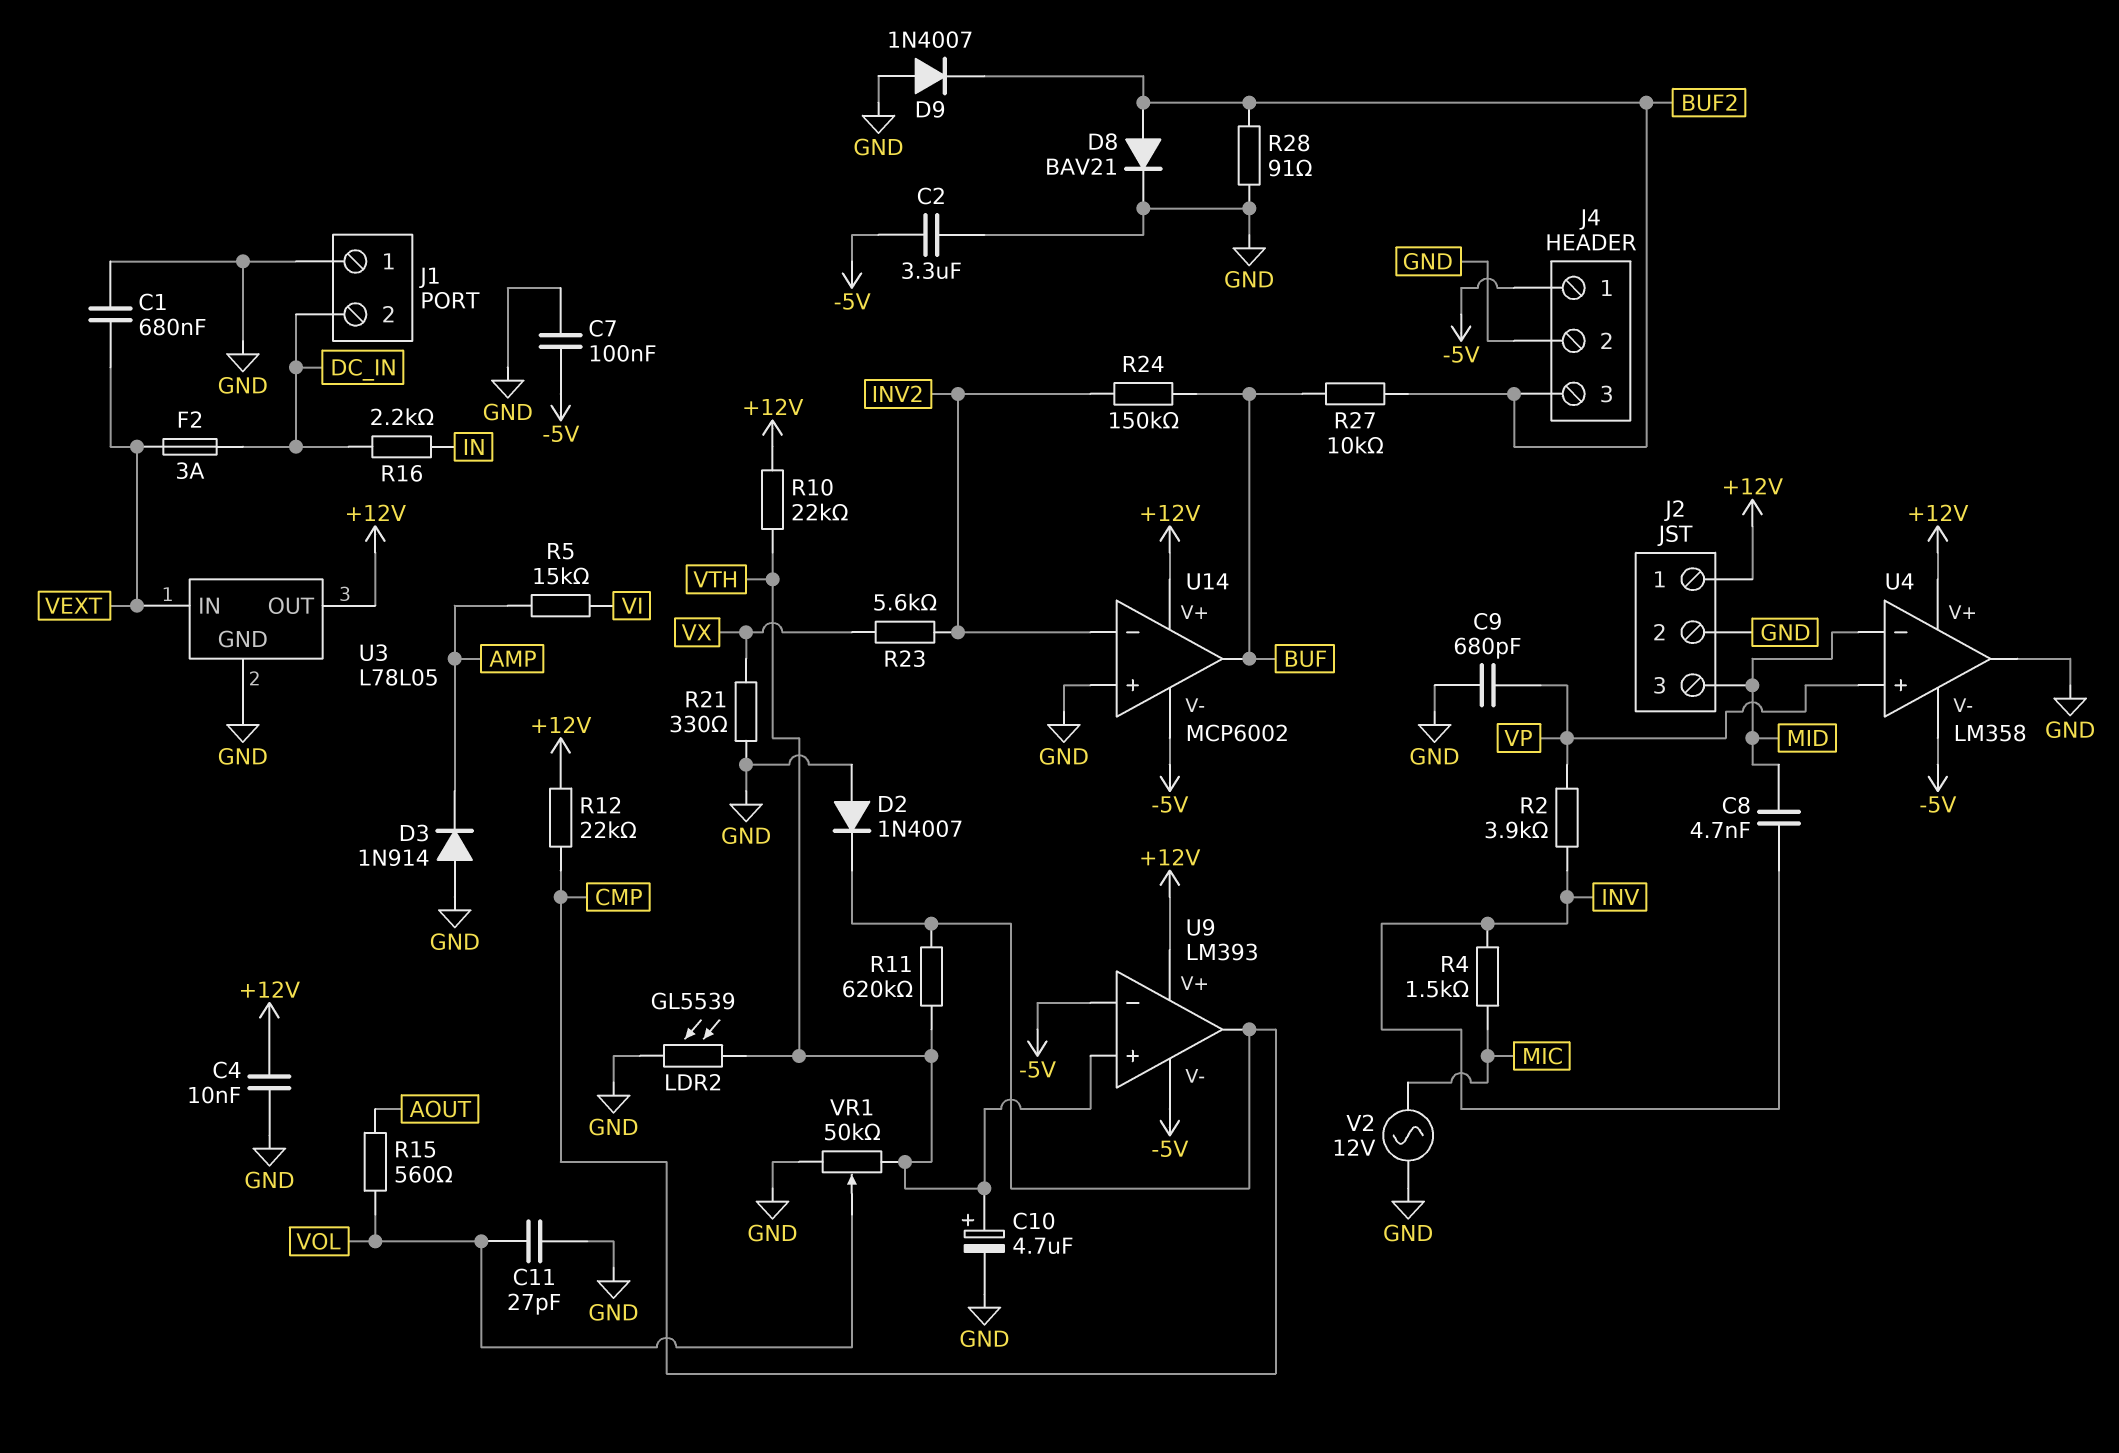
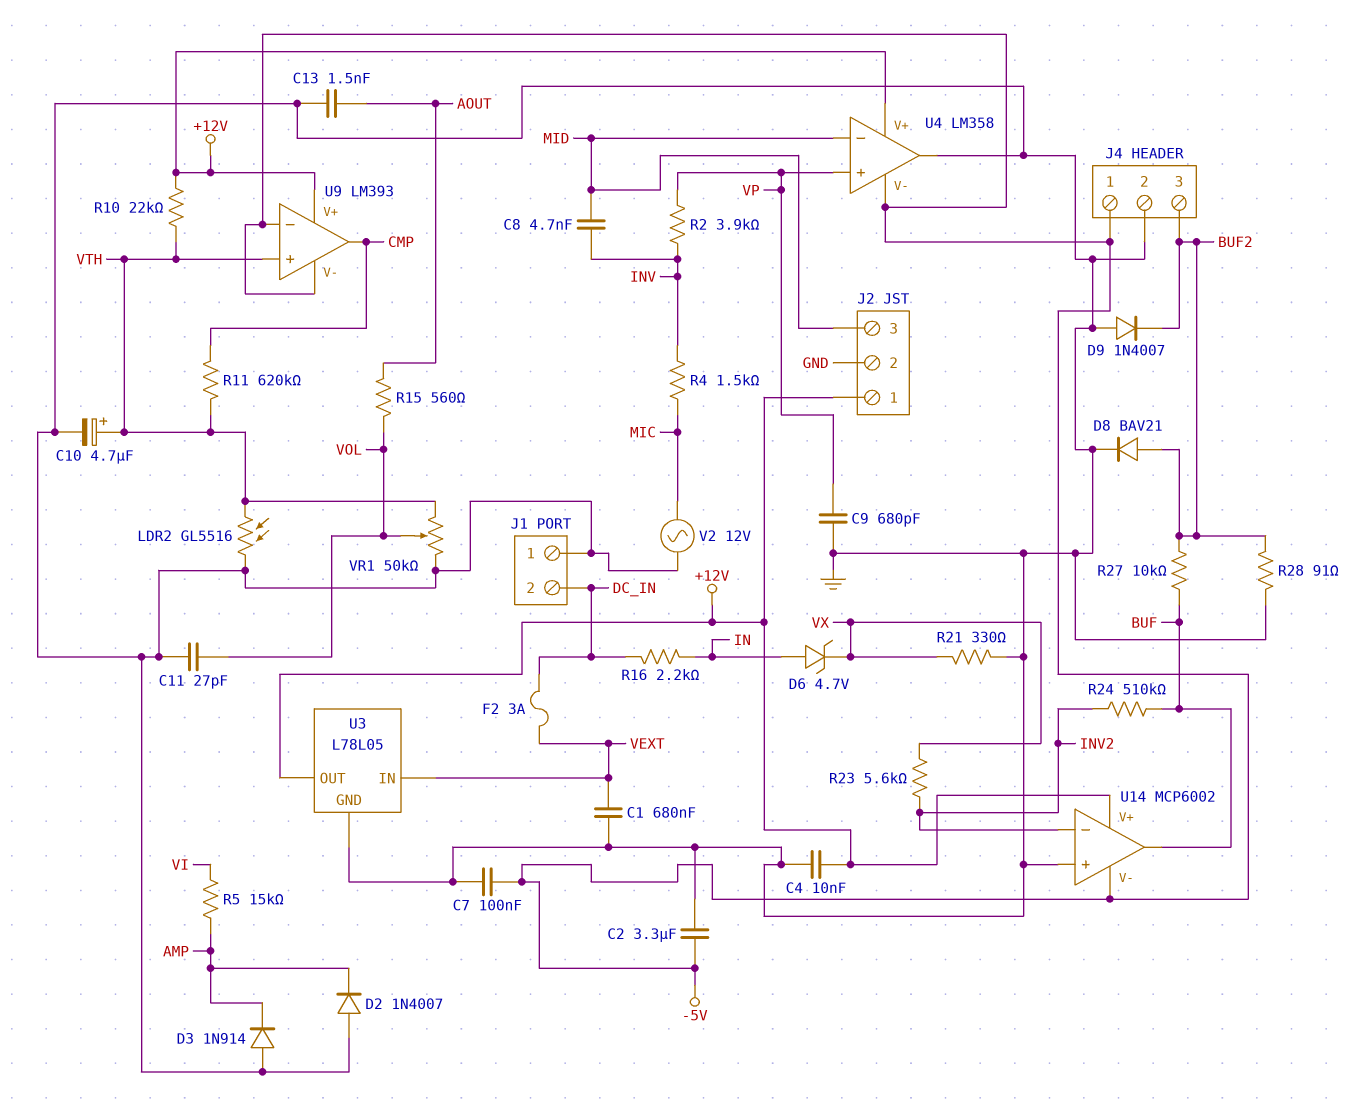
C13: none -> 1.5nF (AOUT, GND)
D2: diode 1N4007 (A GND, K CMP) -> diode 1N4007 (A GND, K AMP)
D6: none -> zener 4.7V (A IN, K VX)
LDR2: GL5539 (GND, VTH) -> GL5516 (GND, VTH)
R12: 22k (+12V, CMP) -> none
R24: 150k (BUF, INV2) -> 510k (BUF, INV2)

